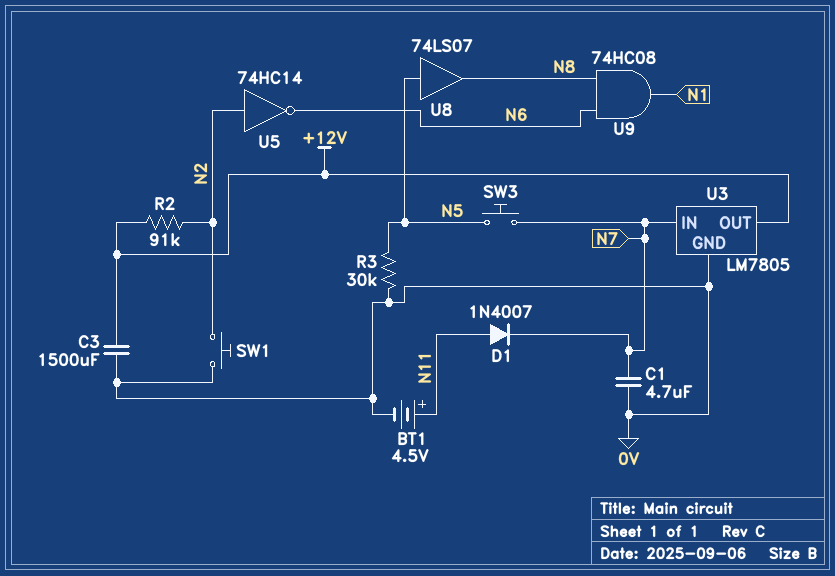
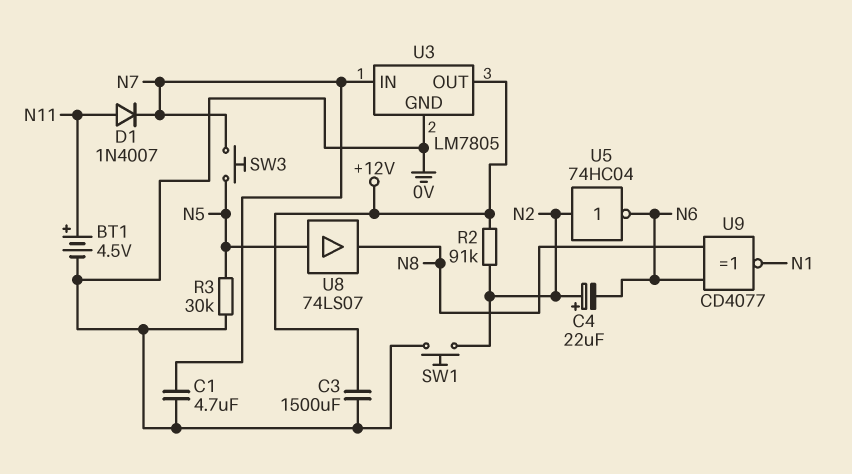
C4: none -> 22uF (plus N2, minus N6)
U5: NOT 74HC14 (in N2, out N6) -> NOT 74HC04 (in N2, out N6)
U9: AND 74HC08 (in N6, in N8, out N1) -> XNOR CD4077 (in N6, in N8, out N1)

